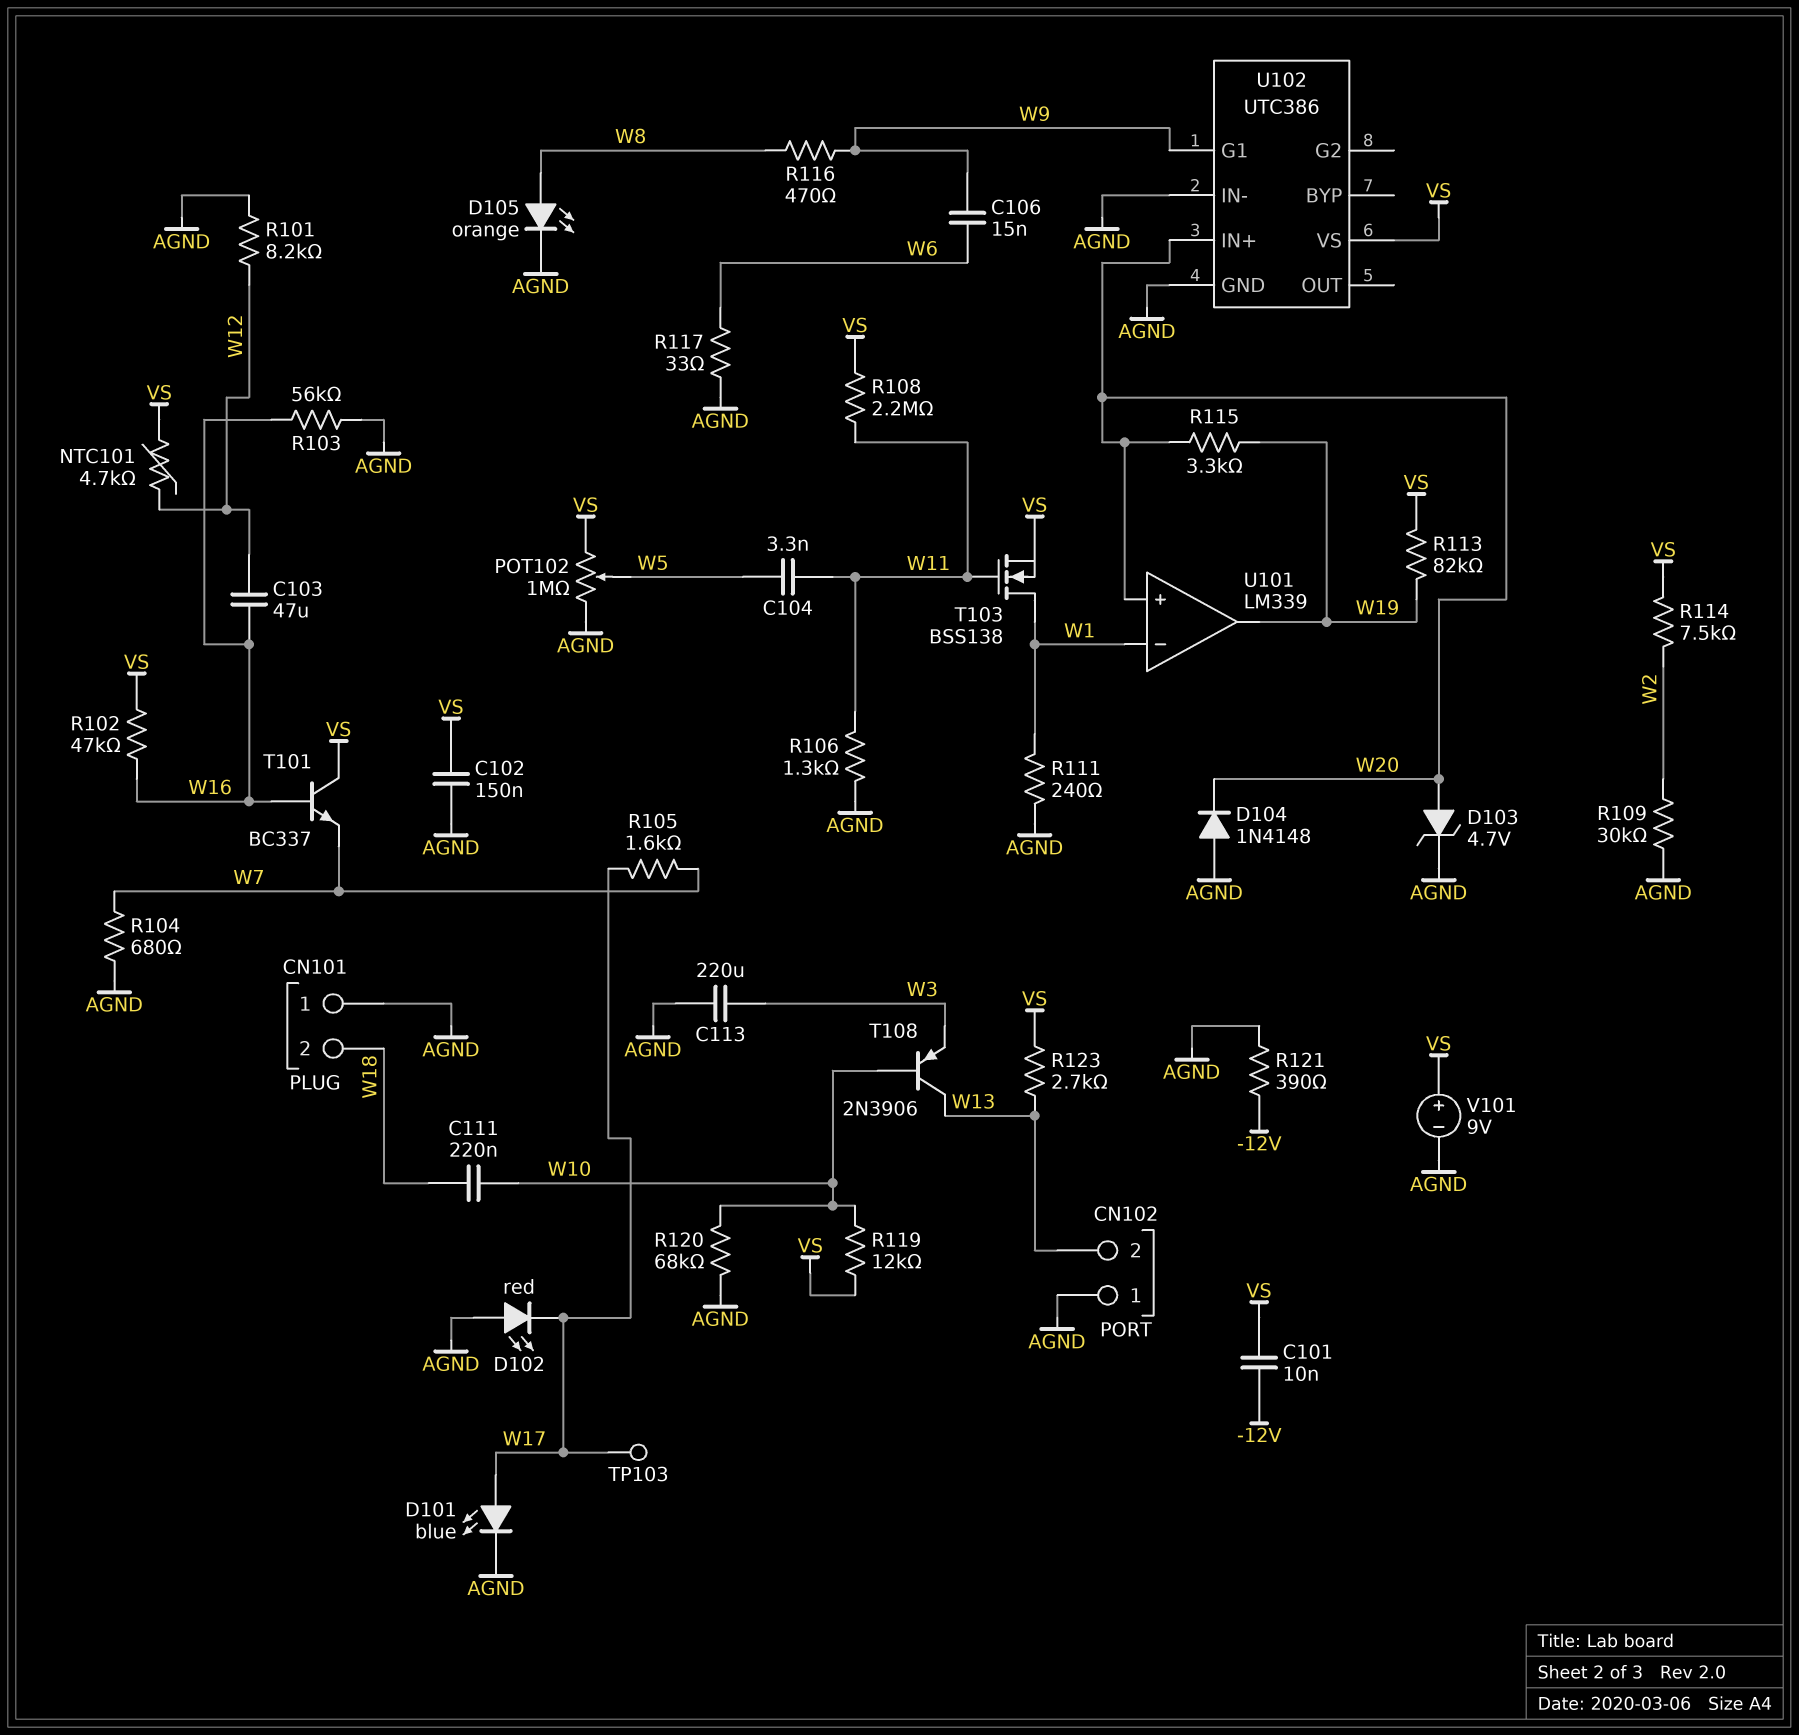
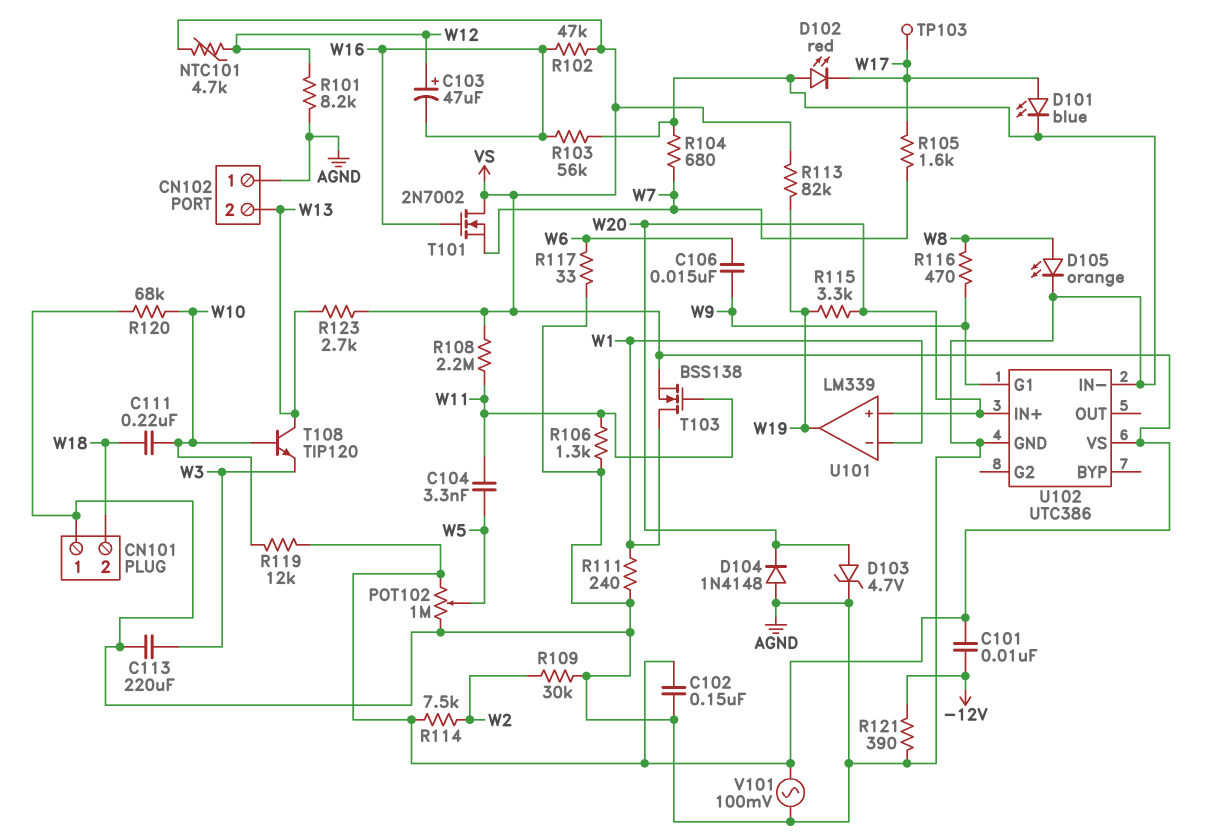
C103: 47uF (W12, W16) -> 47uF (plus W12, minus W16)
T101: NPN BC337 (B W16, C VS, E W7) -> NMOS 2N7002 (G W16, D VS, S W7)
T108: PNP 2N3906 (B W10, C W13, E W3) -> NPN TIP120 (B W10, C W13, E W3)
V101: 9V (plus VS, minus AGND) -> AC 100mV (AGND, VS)

